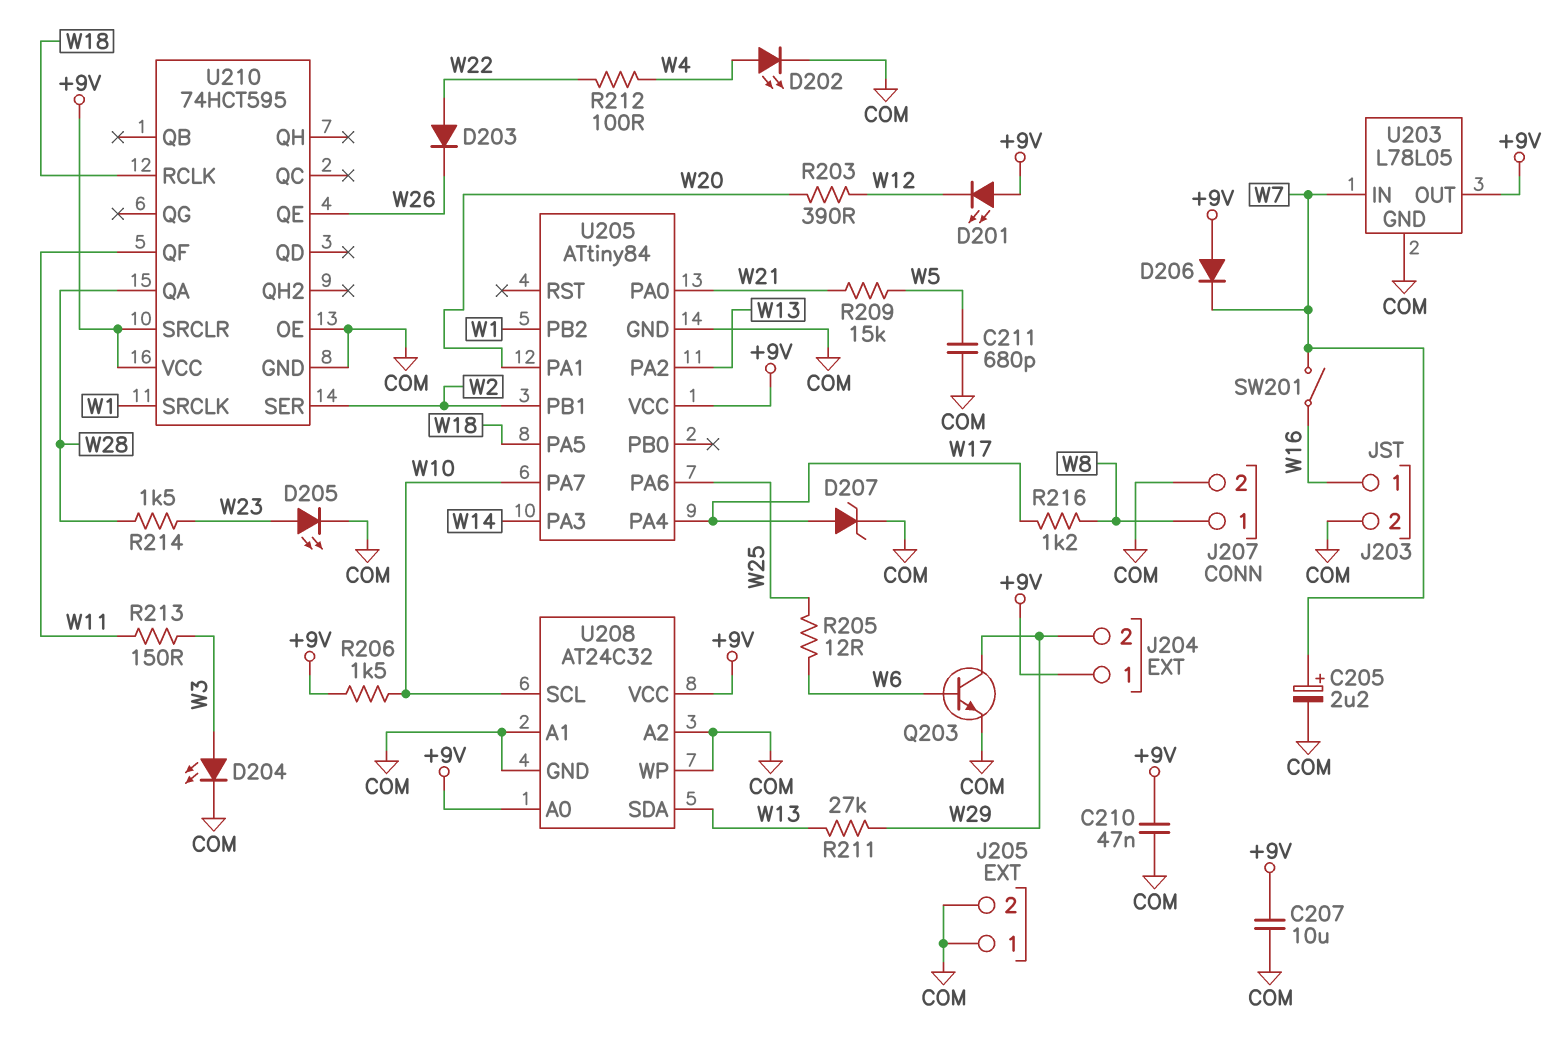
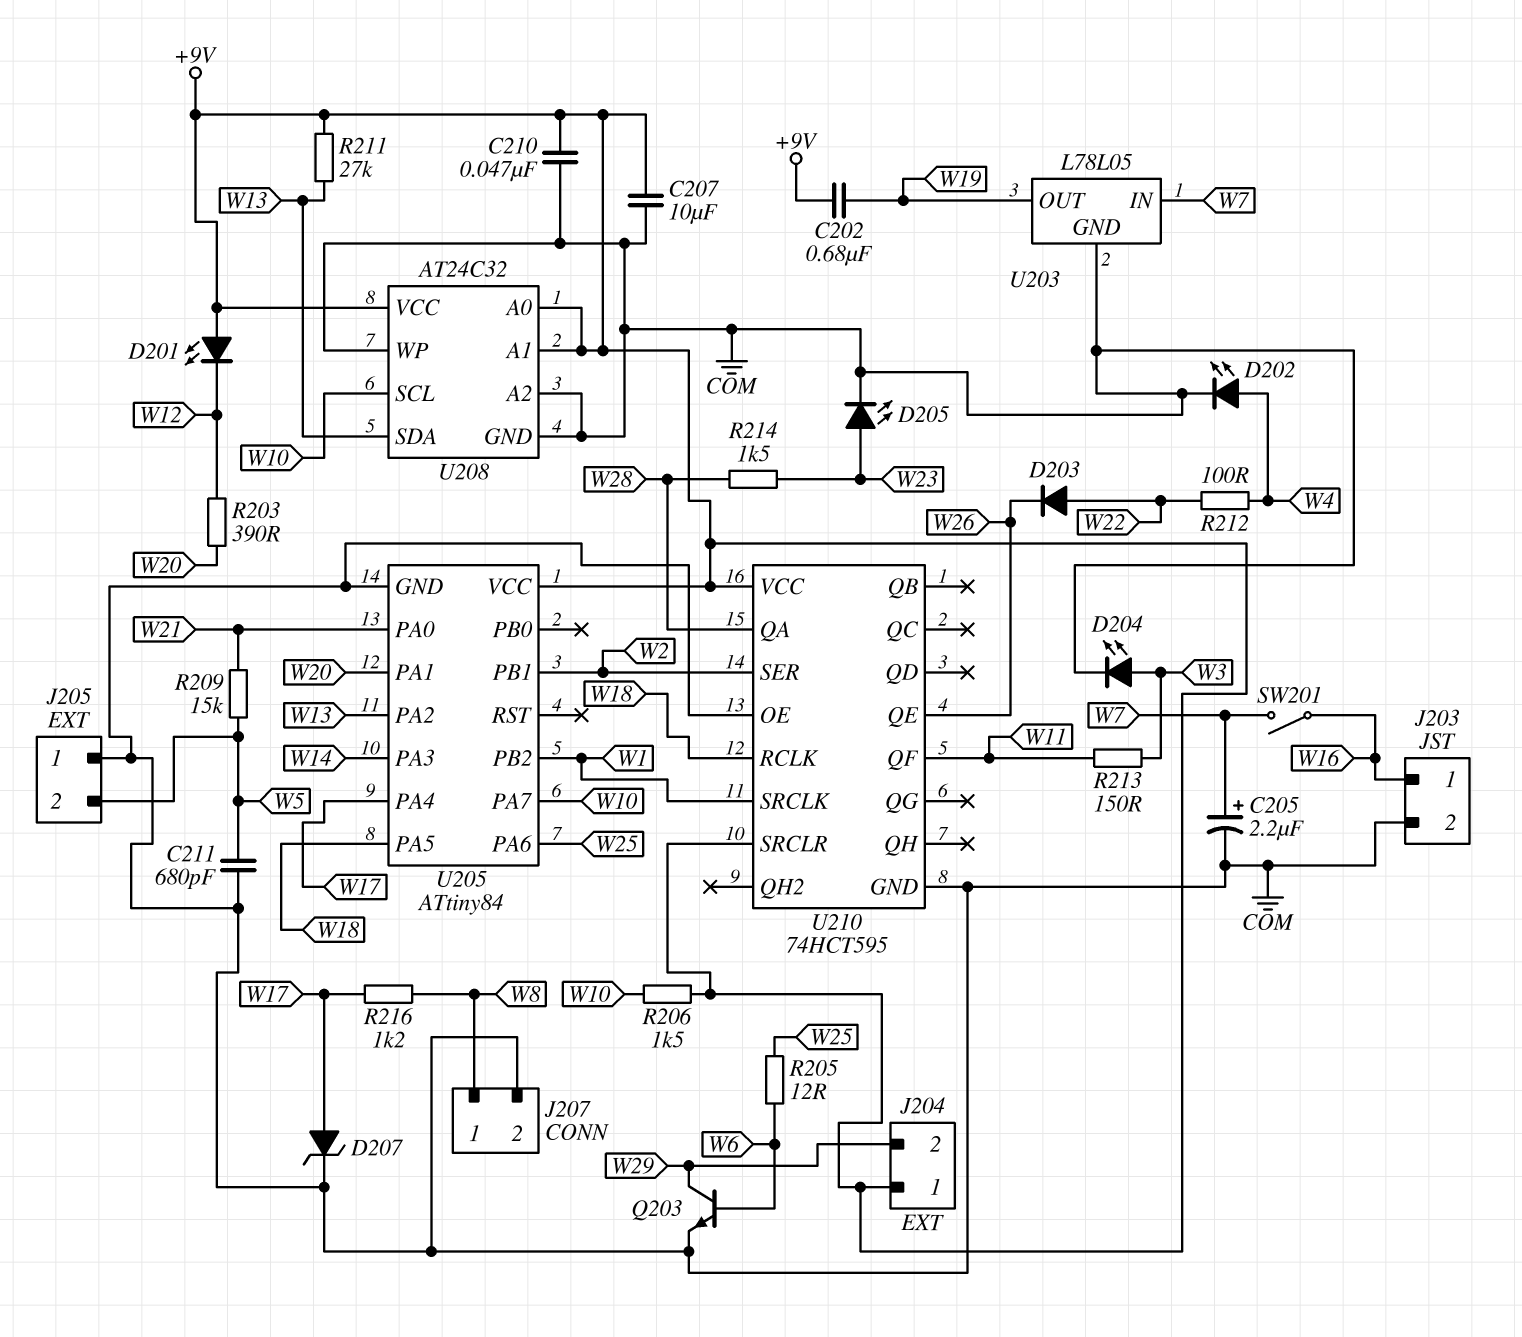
C202: none -> 680nF (+9V, W19)
D206: diode (A +9V, K W7) -> none
J205 pin 2: COM -> W5
R211: 27k (W13, W29) -> 27k (+9V, W13)
U203 pin OUT: +9V -> W19
U208 pin A1: COM -> +9V

